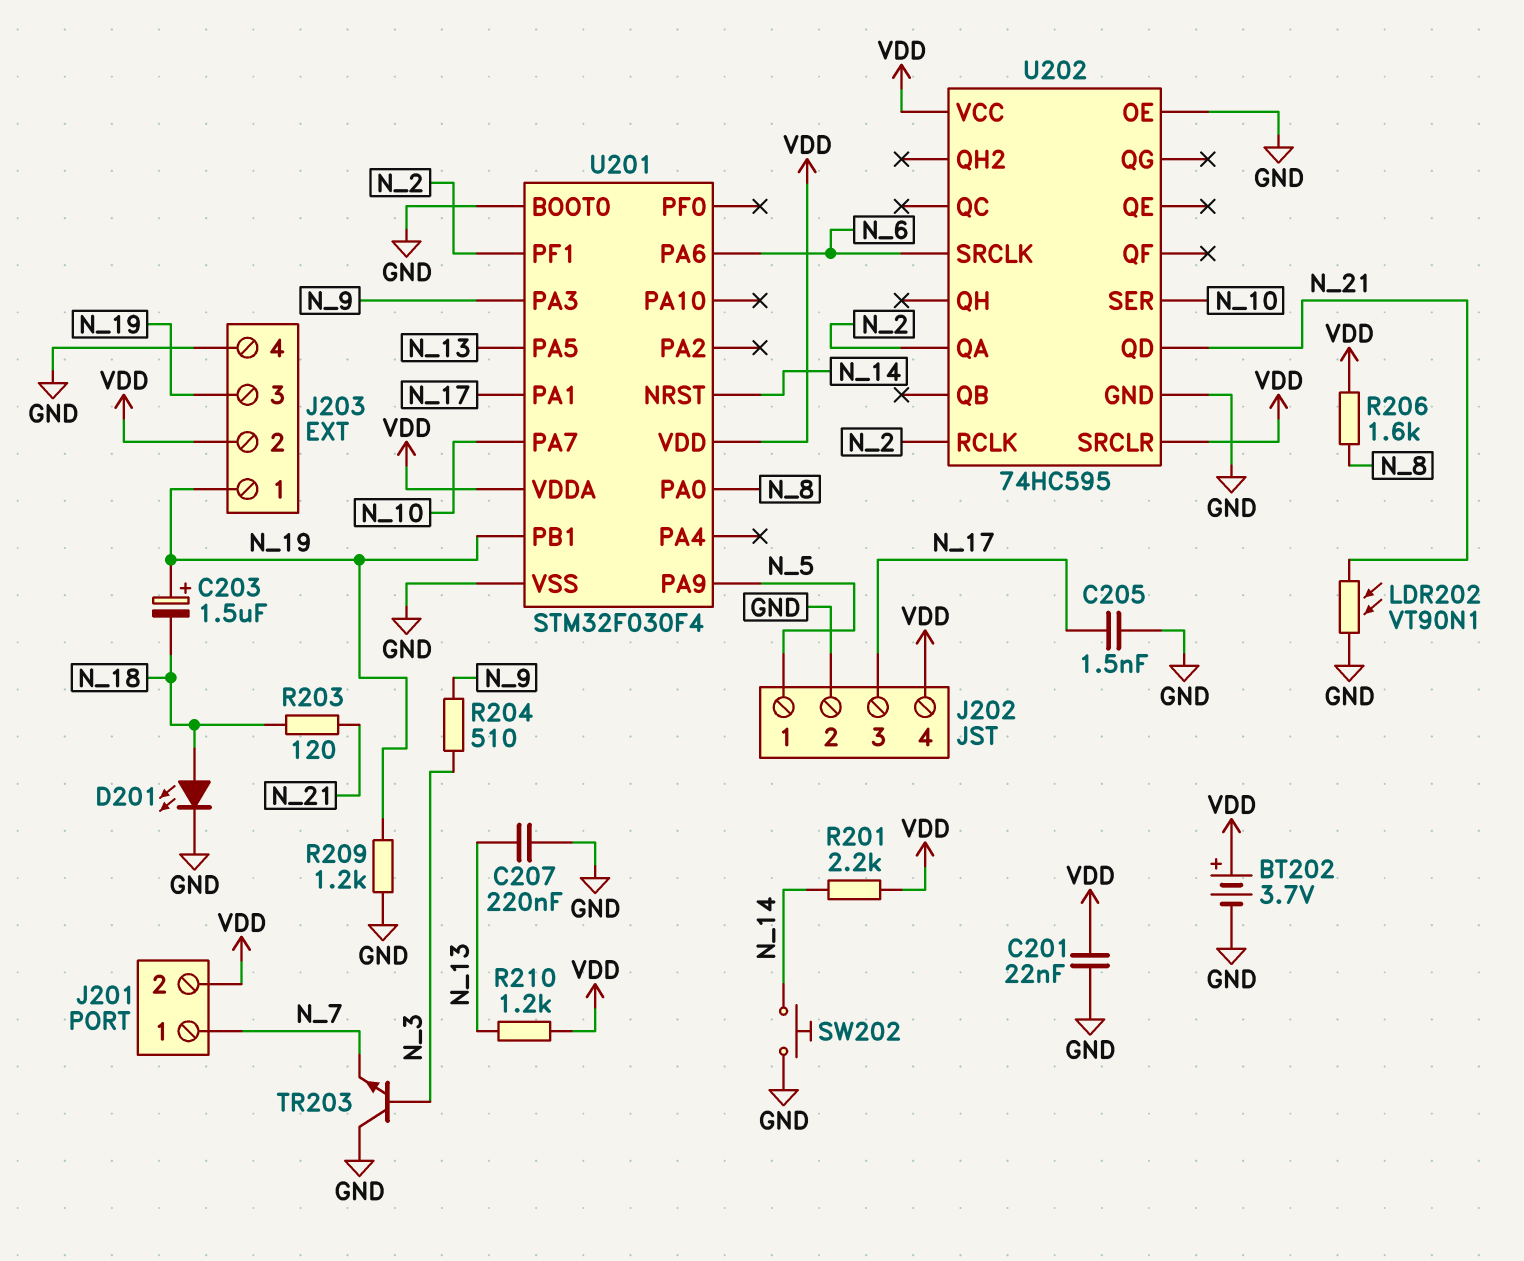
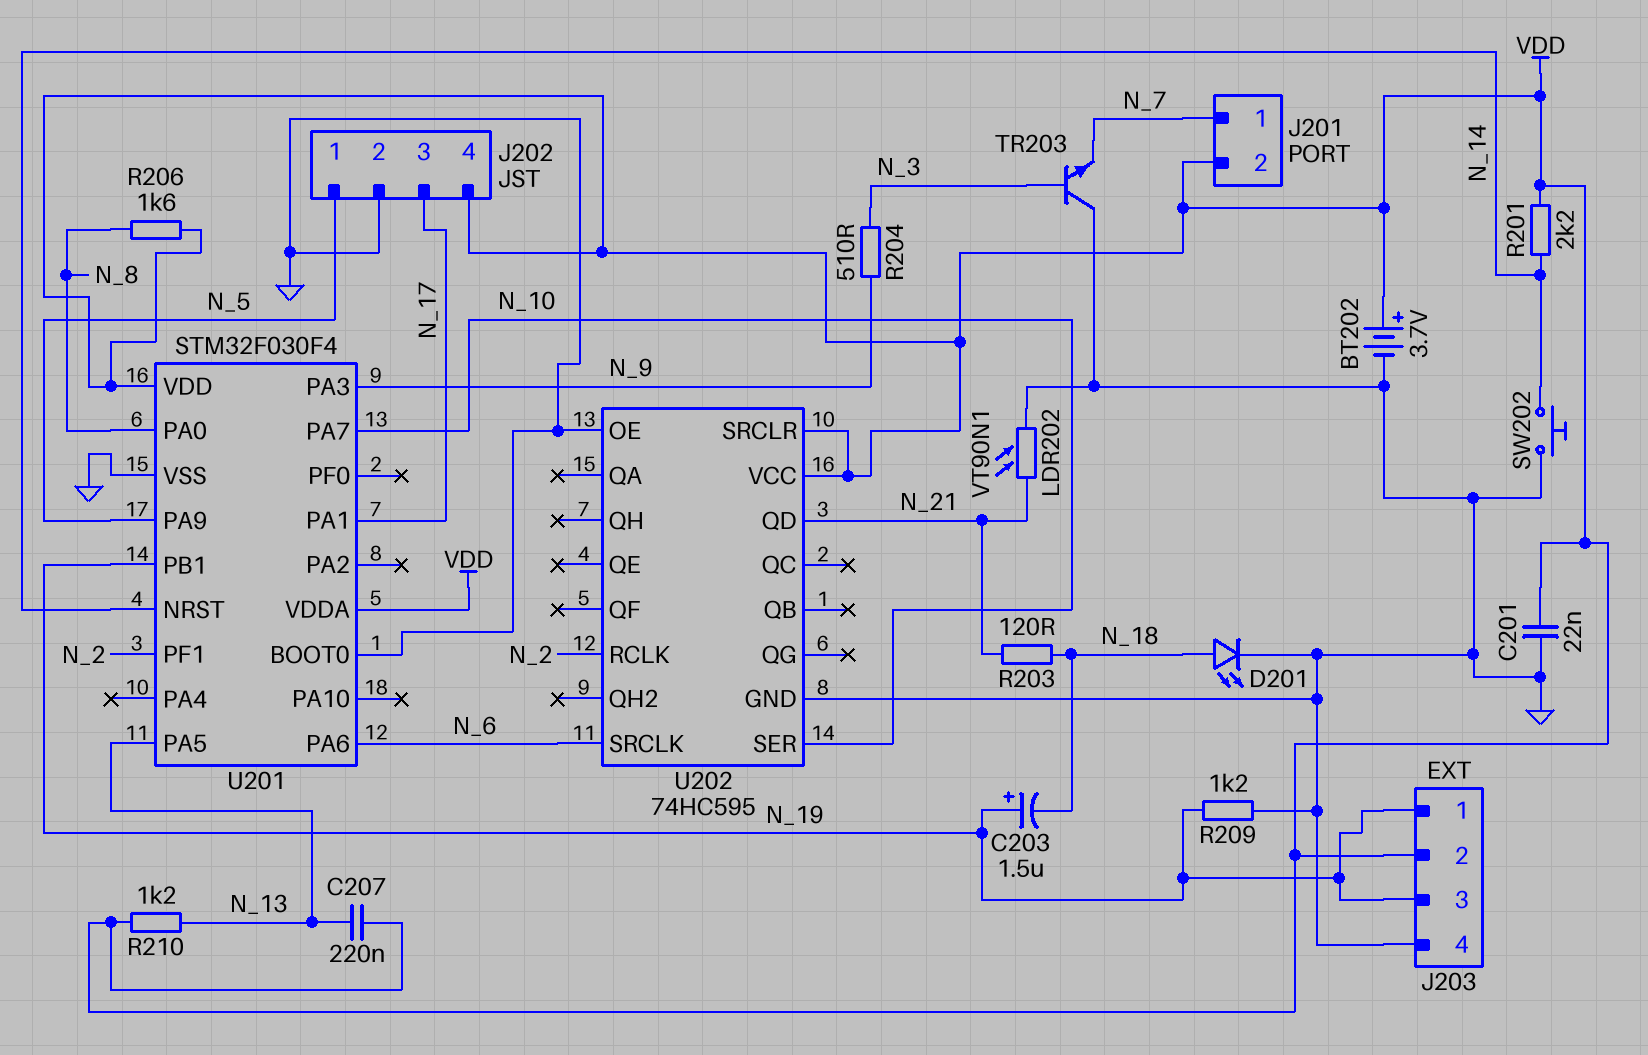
C205: 1.5nF (GND, N_17) -> none
C207: 220nF (GND, N_13) -> 220nF (N_13, VDD)
U202 pin QA: N_2 -> none

